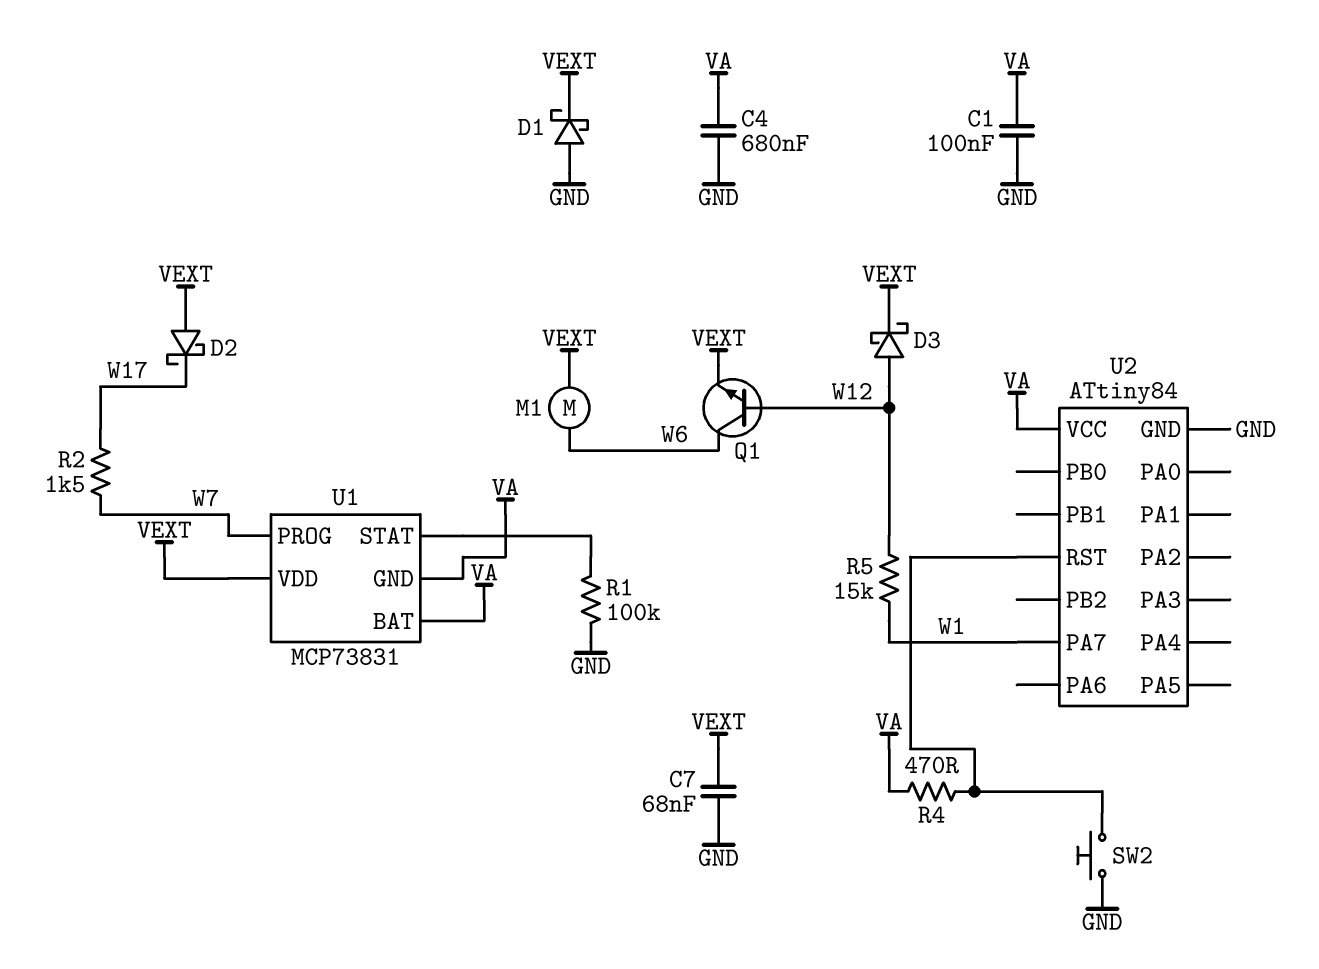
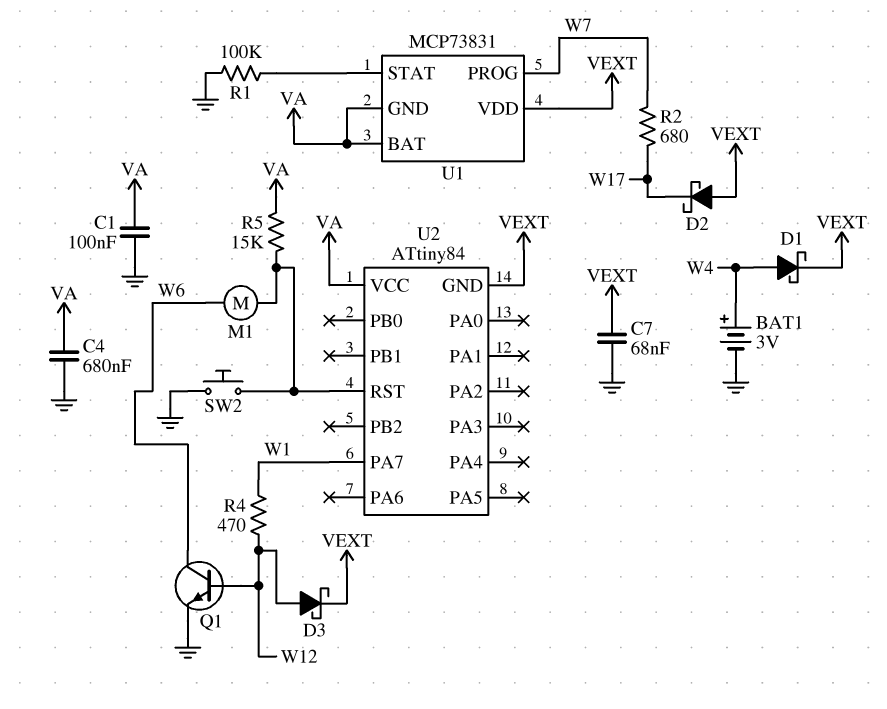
BAT1: none -> 3V (plus W4, minus GND)
D1: schottky (A GND, K VEXT) -> schottky (A W4, K VEXT)
M1: motor (VEXT, W6) -> motor (U2/RST, W6)
Q1: NPN (B W12, C W6, E VEXT) -> NPN (B W12, C W6, E GND)
R2: 1.5k (W7, W17) -> 680 (W7, W17)
R4: 470 (U2/RST, VA) -> 470 (W1, W12)
R5: 15k (W1, W12) -> 15k (U2/RST, VA)
U2 pin GND: GND -> VEXT

